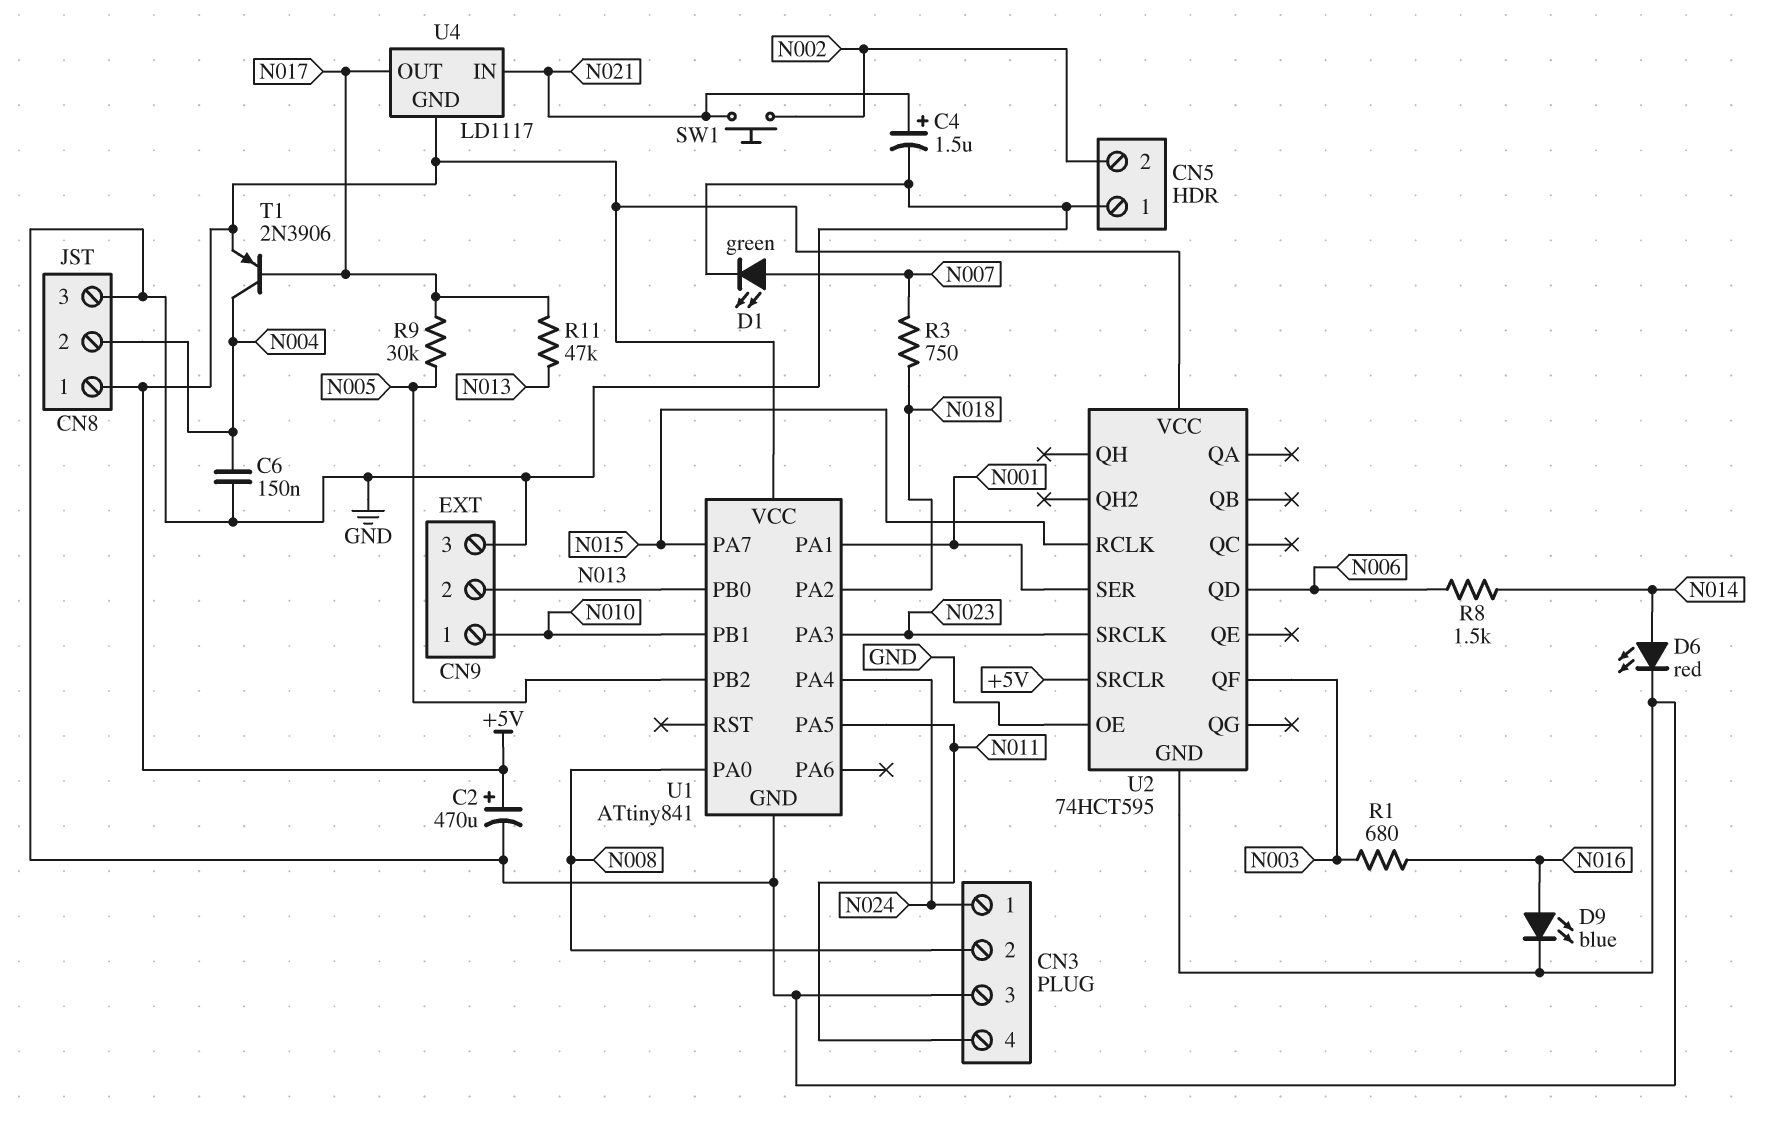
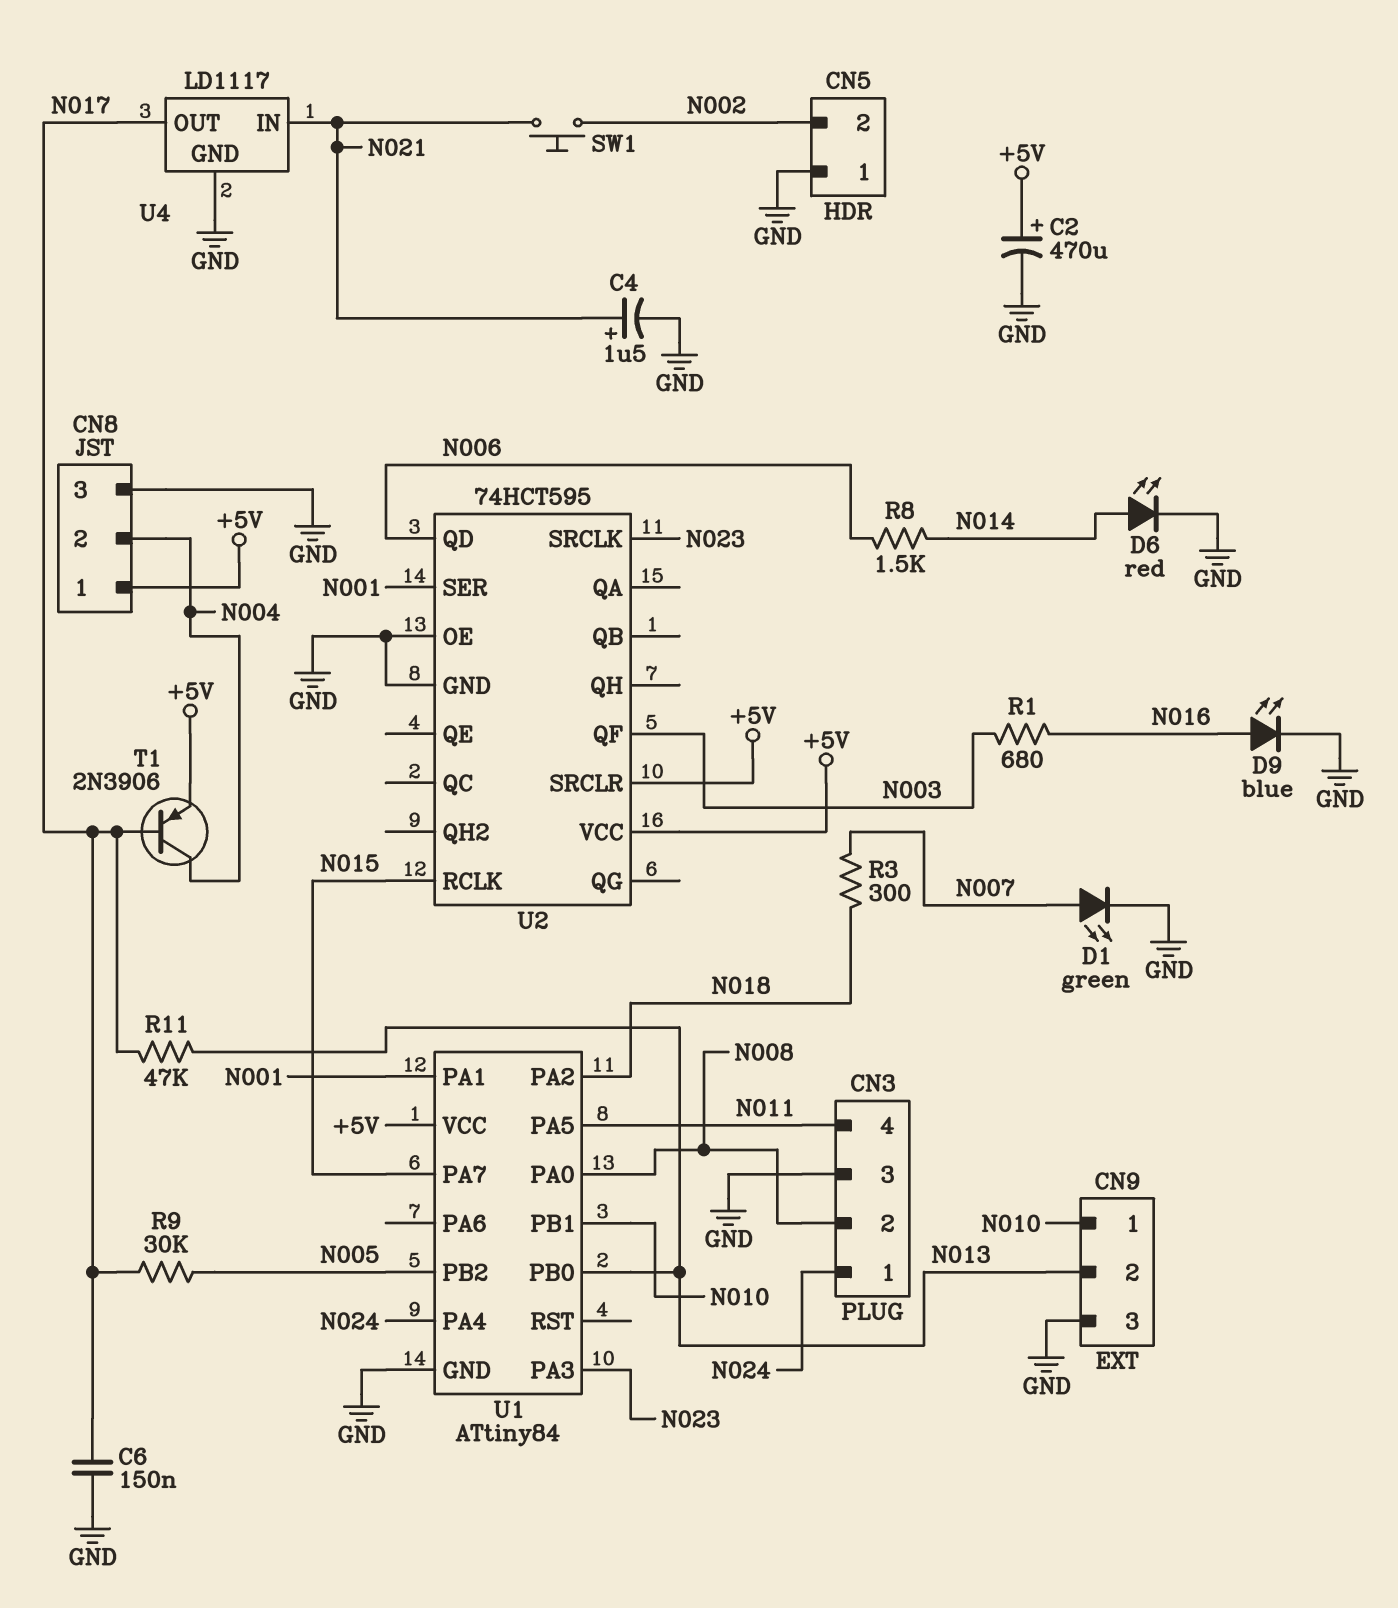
C6: 150nF (GND, N004) -> 150nF (GND, N017)
R3: 750 (N007, N018) -> 300 (N007, N018)
U1: ATtiny841 -> ATtiny84
U4 pin GND: +5V -> GND

